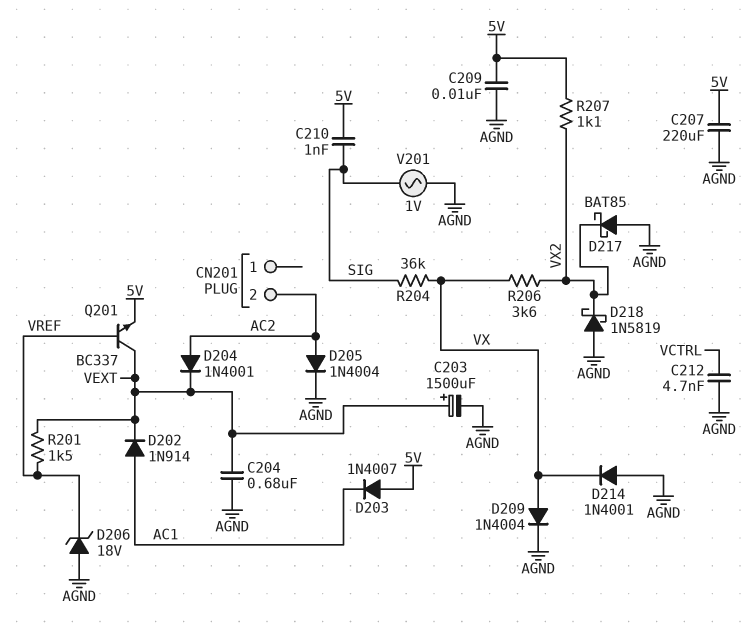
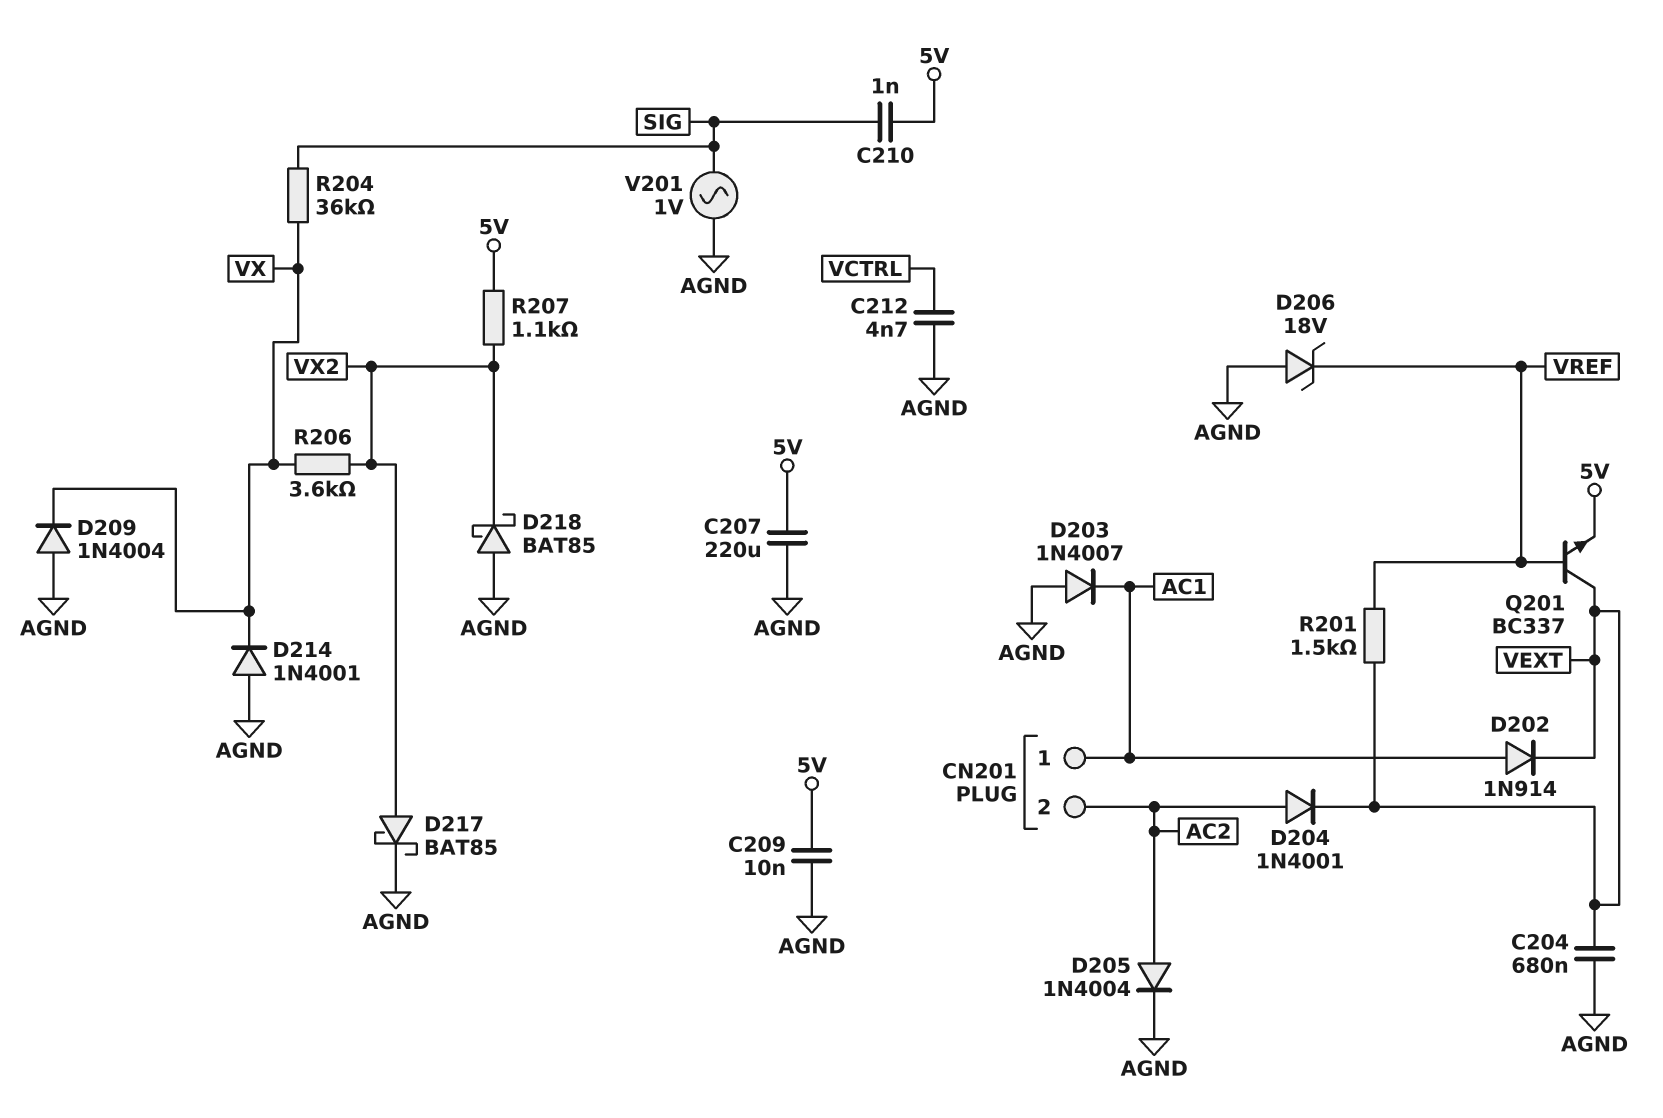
C203: 1500uF (plus VEXT, minus AGND) -> none
CN201 pin 1: none -> AC1
D203: diode 1N4007 (A 5V, K AC1) -> diode 1N4007 (A AGND, K AC1)
D209: diode 1N4004 (A VX, K AGND) -> diode 1N4004 (A AGND, K VX)
D217: schottky BAT85 (A AGND, K VX2) -> schottky BAT85 (A VX2, K AGND)
D218: schottky 1N5819 (A AGND, K VX2) -> schottky BAT85 (A AGND, K VX2)

